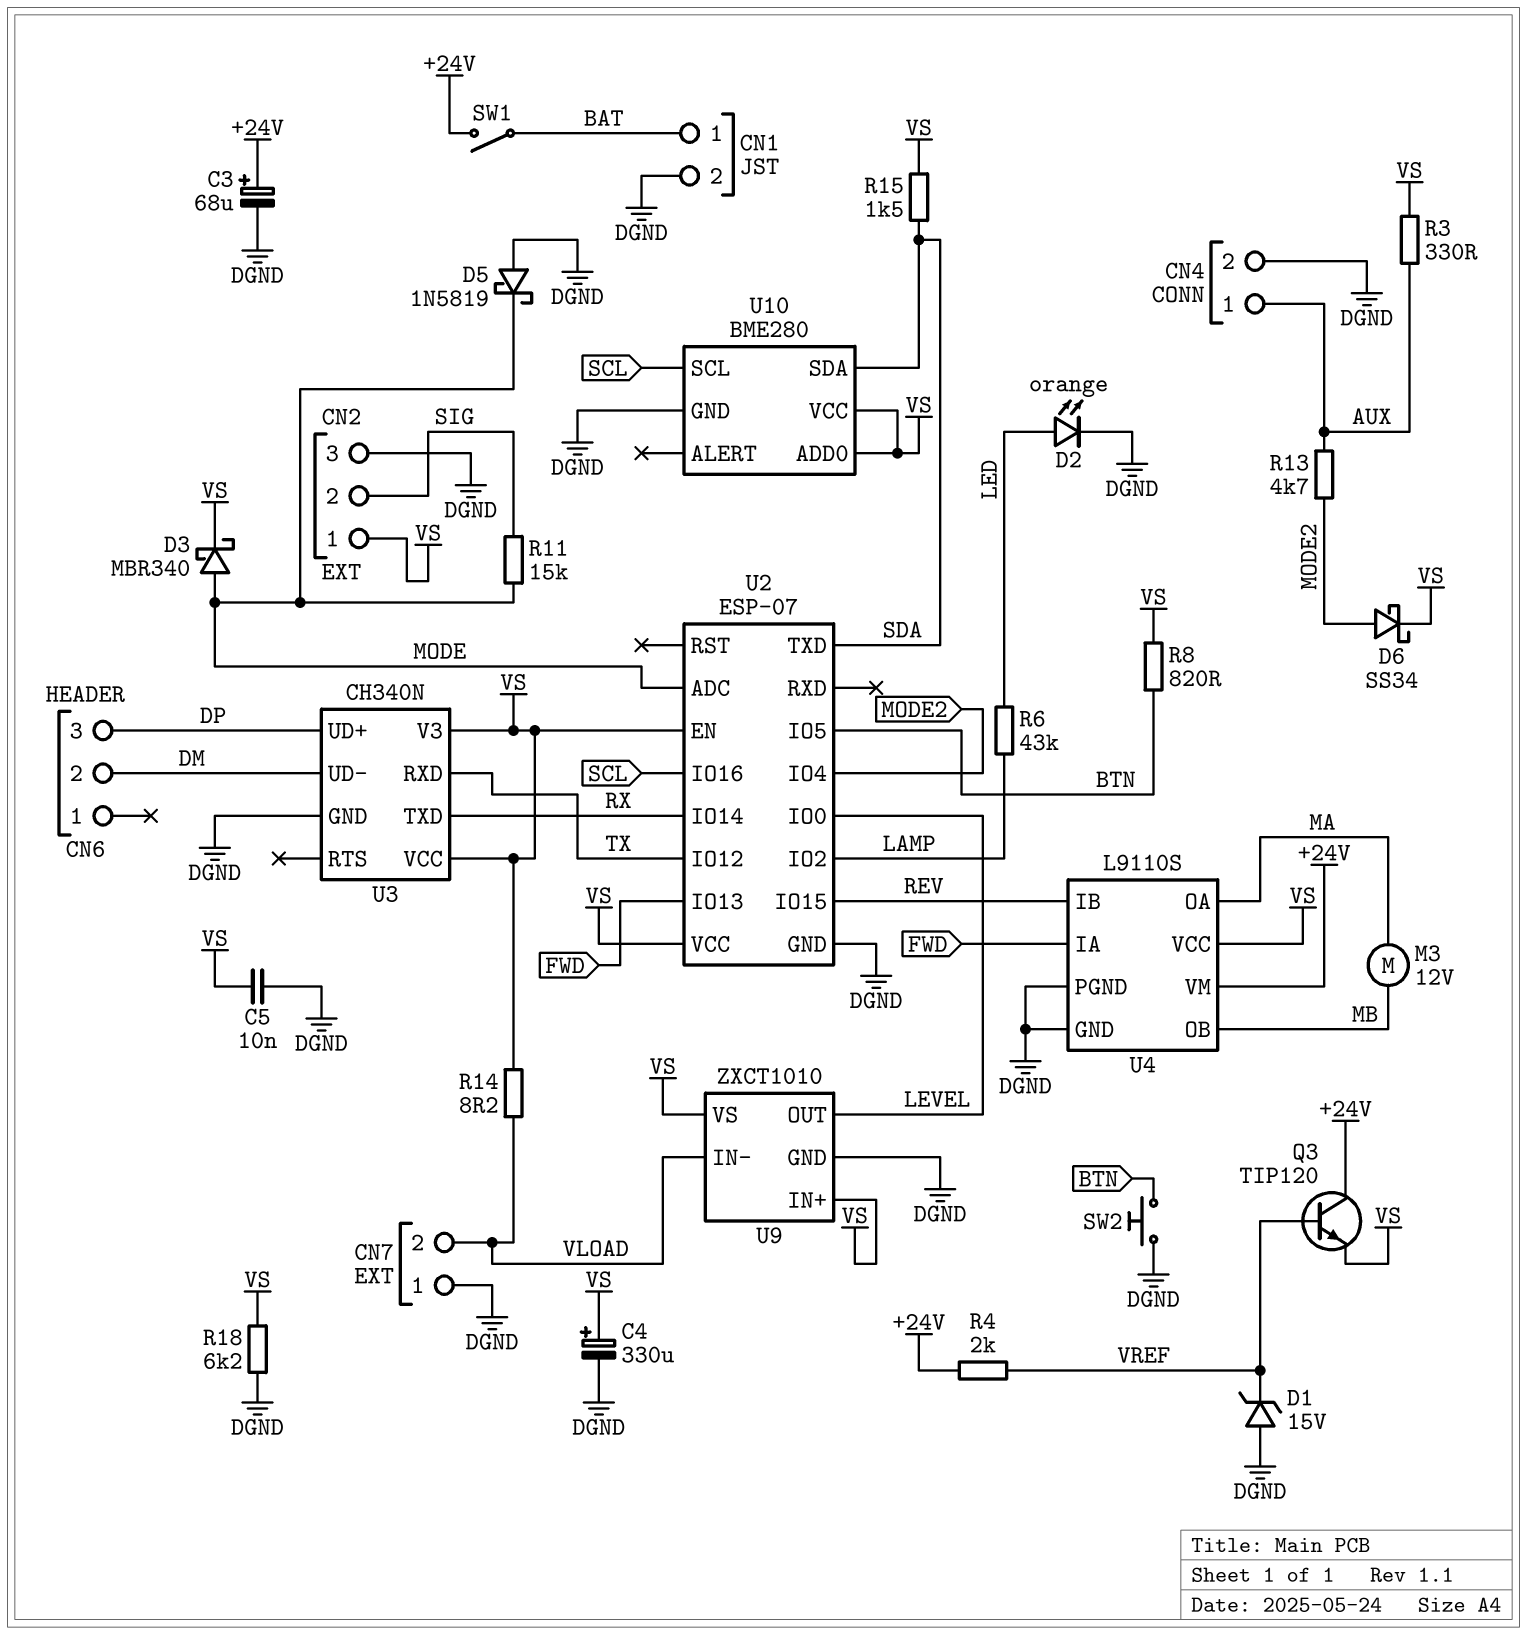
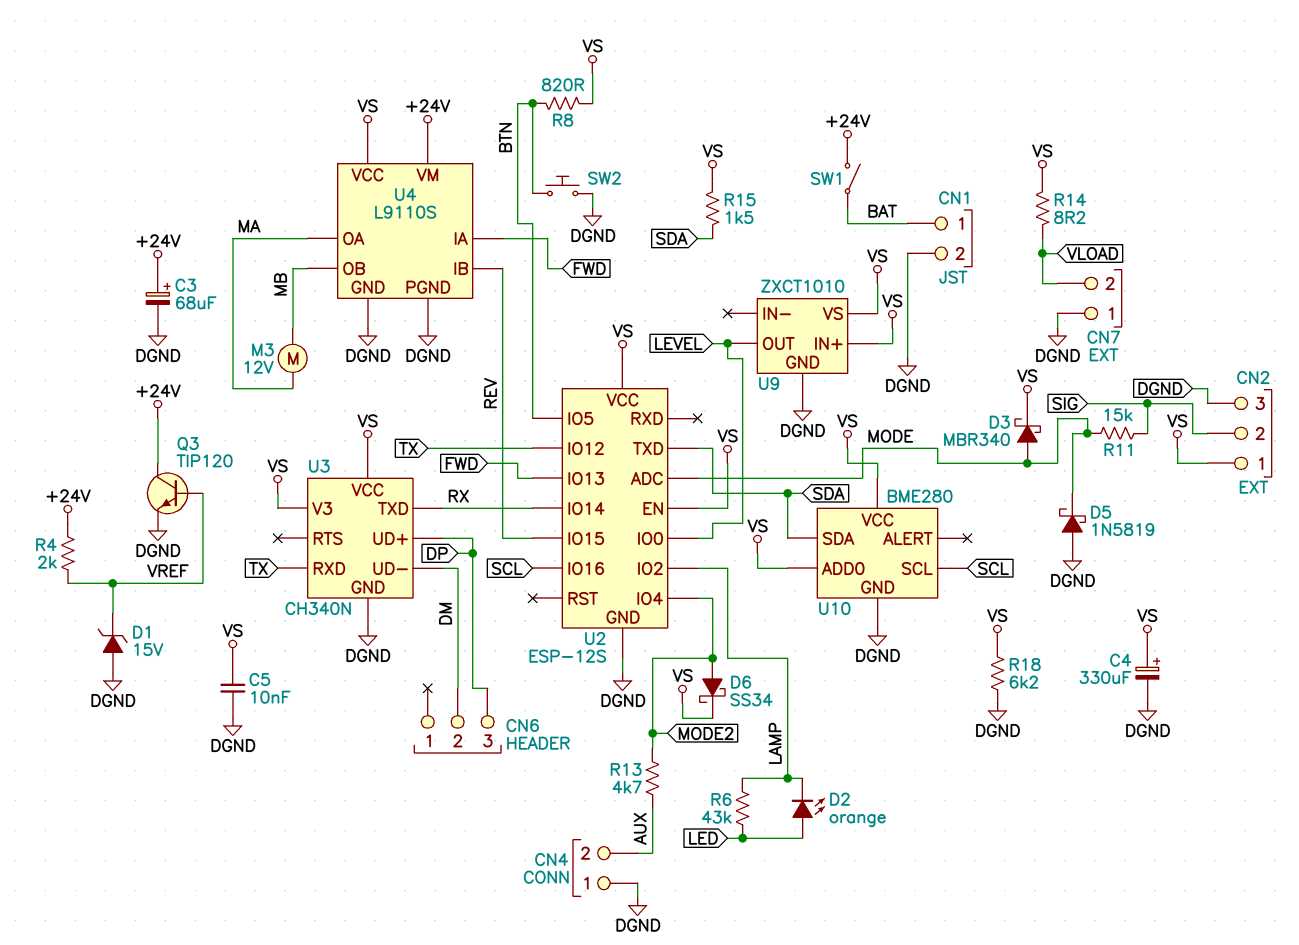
CN4 pin 1: AUX -> DGND
CN4 pin 2: DGND -> AUX
D2: LED orange (A LED, K DGND) -> LED orange (A LED, K LAMP)
Q3: NPN TIP120 (B VREF, C +24V, E VS) -> NPN TIP120 (B VREF, C +24V, E DGND)
R3: 330 (AUX, VS) -> none
U2: ESP-07 -> ESP-12S
U9 pin IN-: VLOAD -> none

